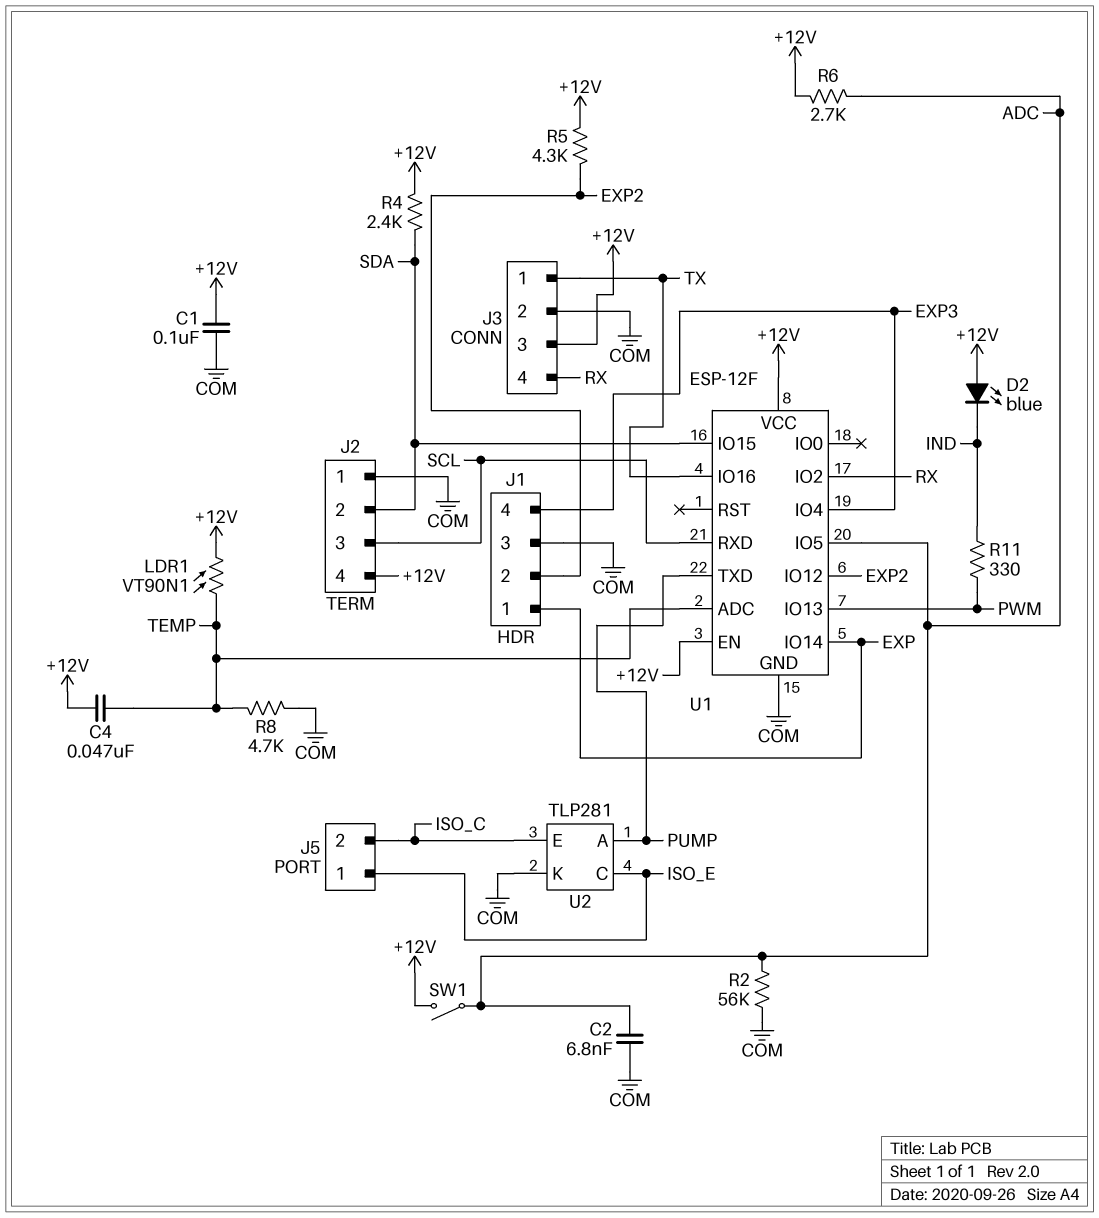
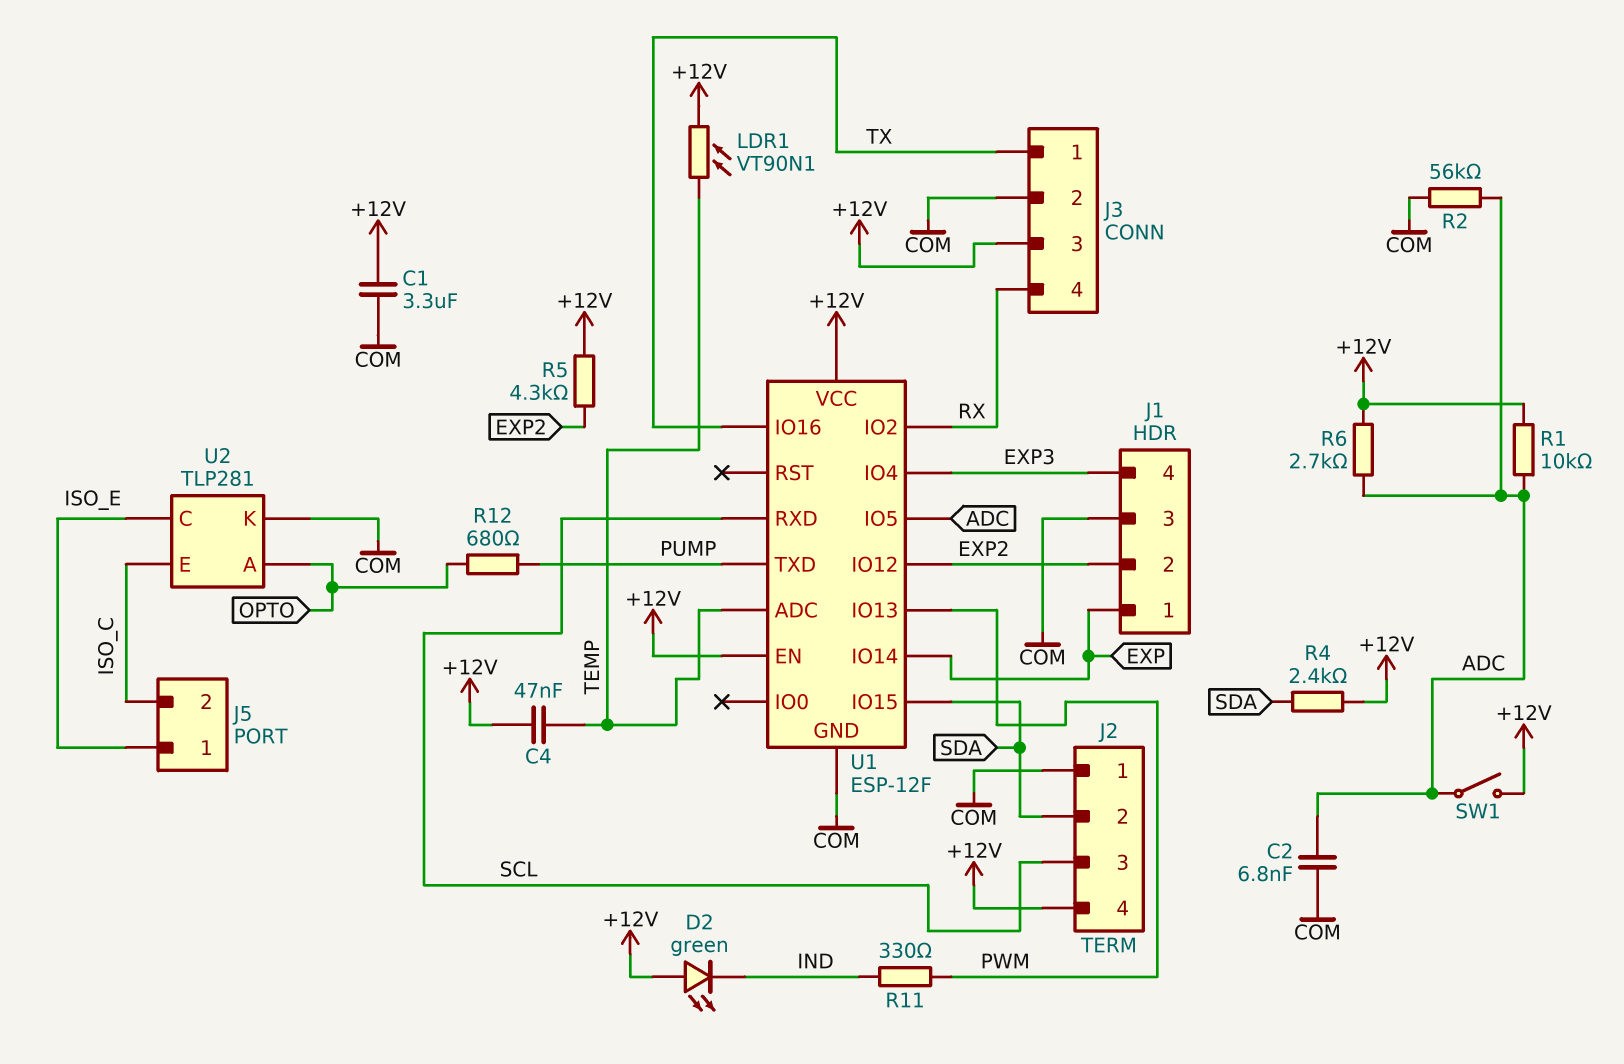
C1: 100nF (+12V, COM) -> 3.3uF (+12V, COM)
D2: LED blue (A +12V, K IND) -> LED green (A +12V, K IND)
R1: none -> 10k (+12V, ADC)
R8: 4.7k (COM, TEMP) -> none
R12: none -> 680 (OPTO, PUMP)
U2 pin A: PUMP -> OPTO

